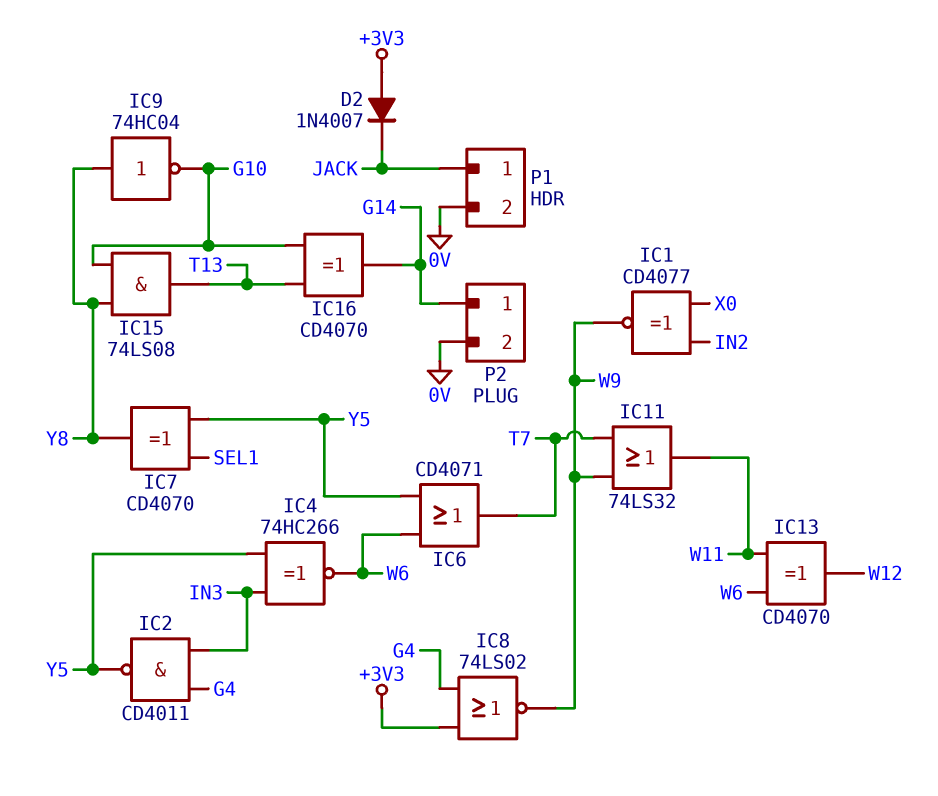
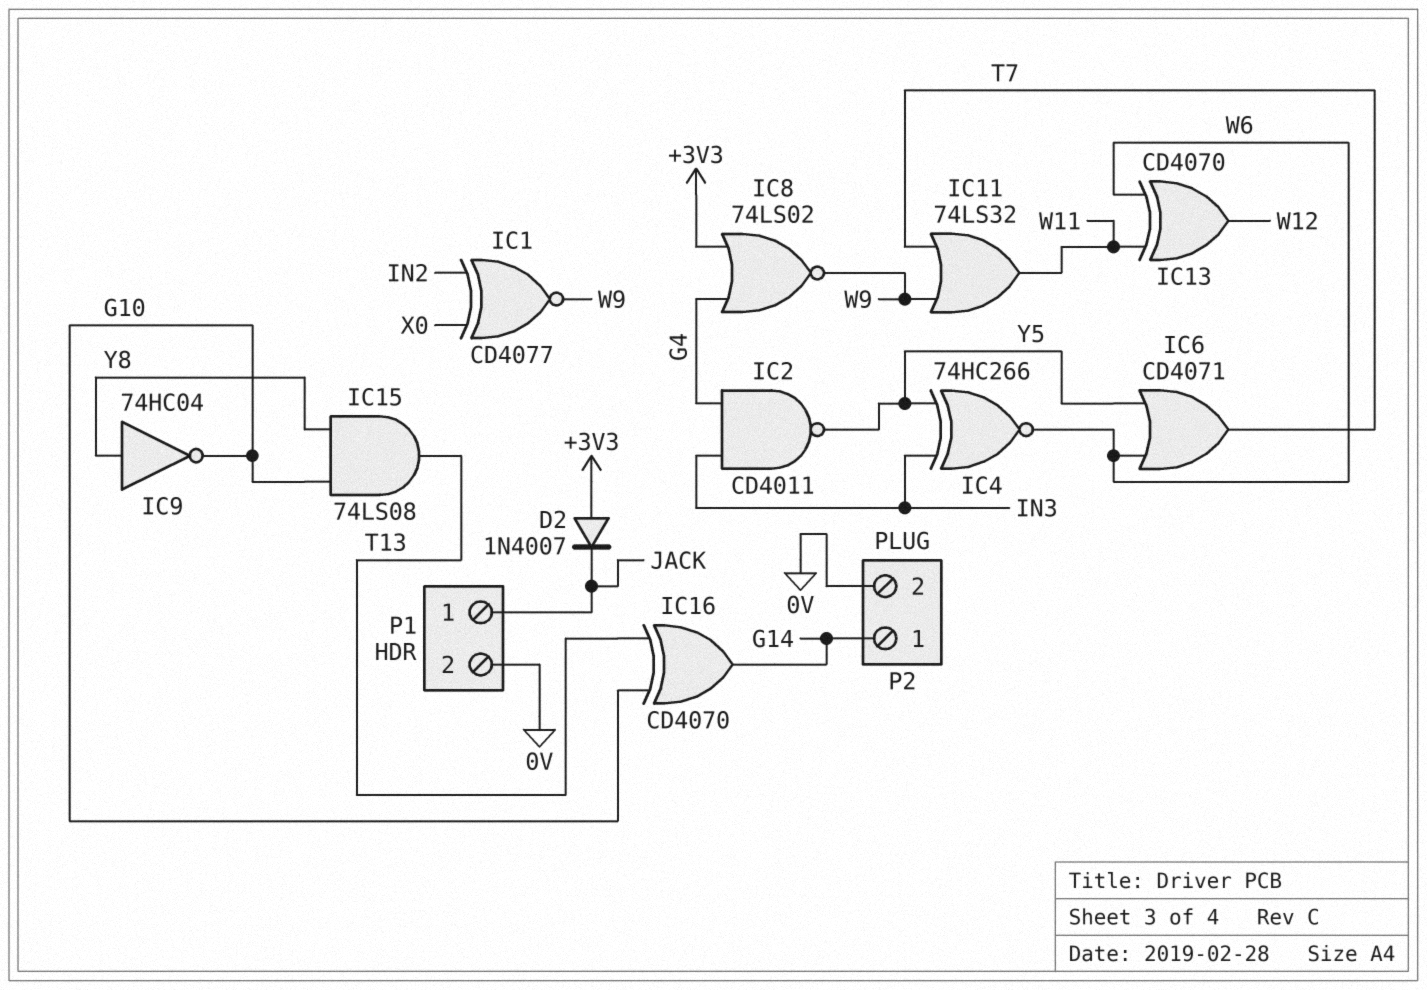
IC7: XOR CD4070 (in SEL1, in Y5, out Y8) -> none

